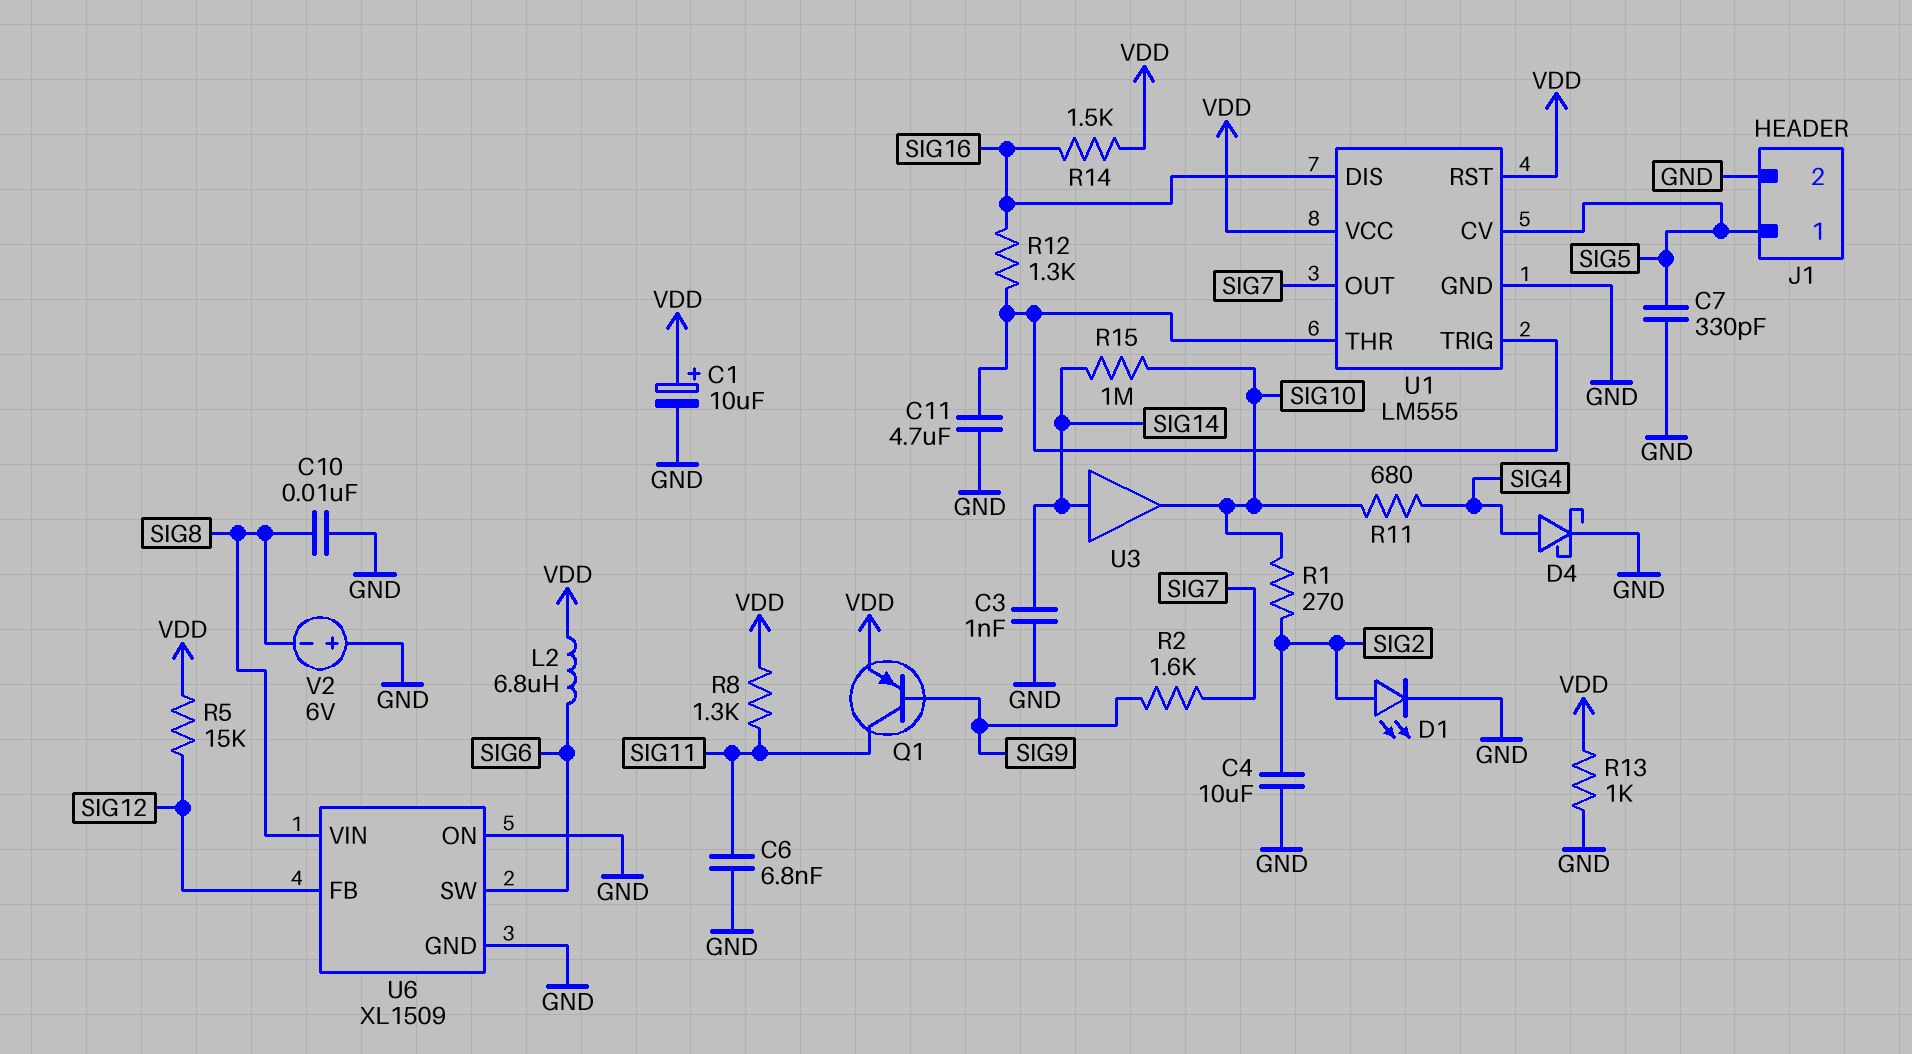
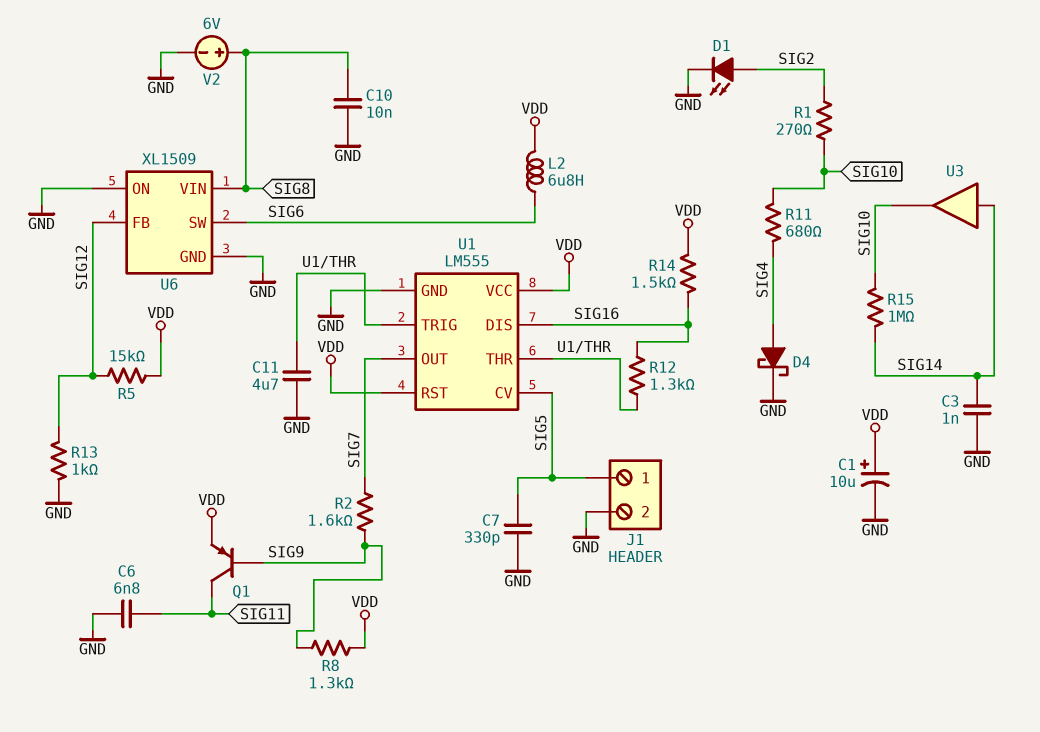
C4: 10uF (GND, SIG2) -> none
R8: 1.3k (SIG11, VDD) -> 1.3k (SIG9, VDD)
R13: 1k (GND, VDD) -> 1k (GND, SIG12)
V2: 6V (plus GND, minus SIG8) -> 6V (plus SIG8, minus GND)

